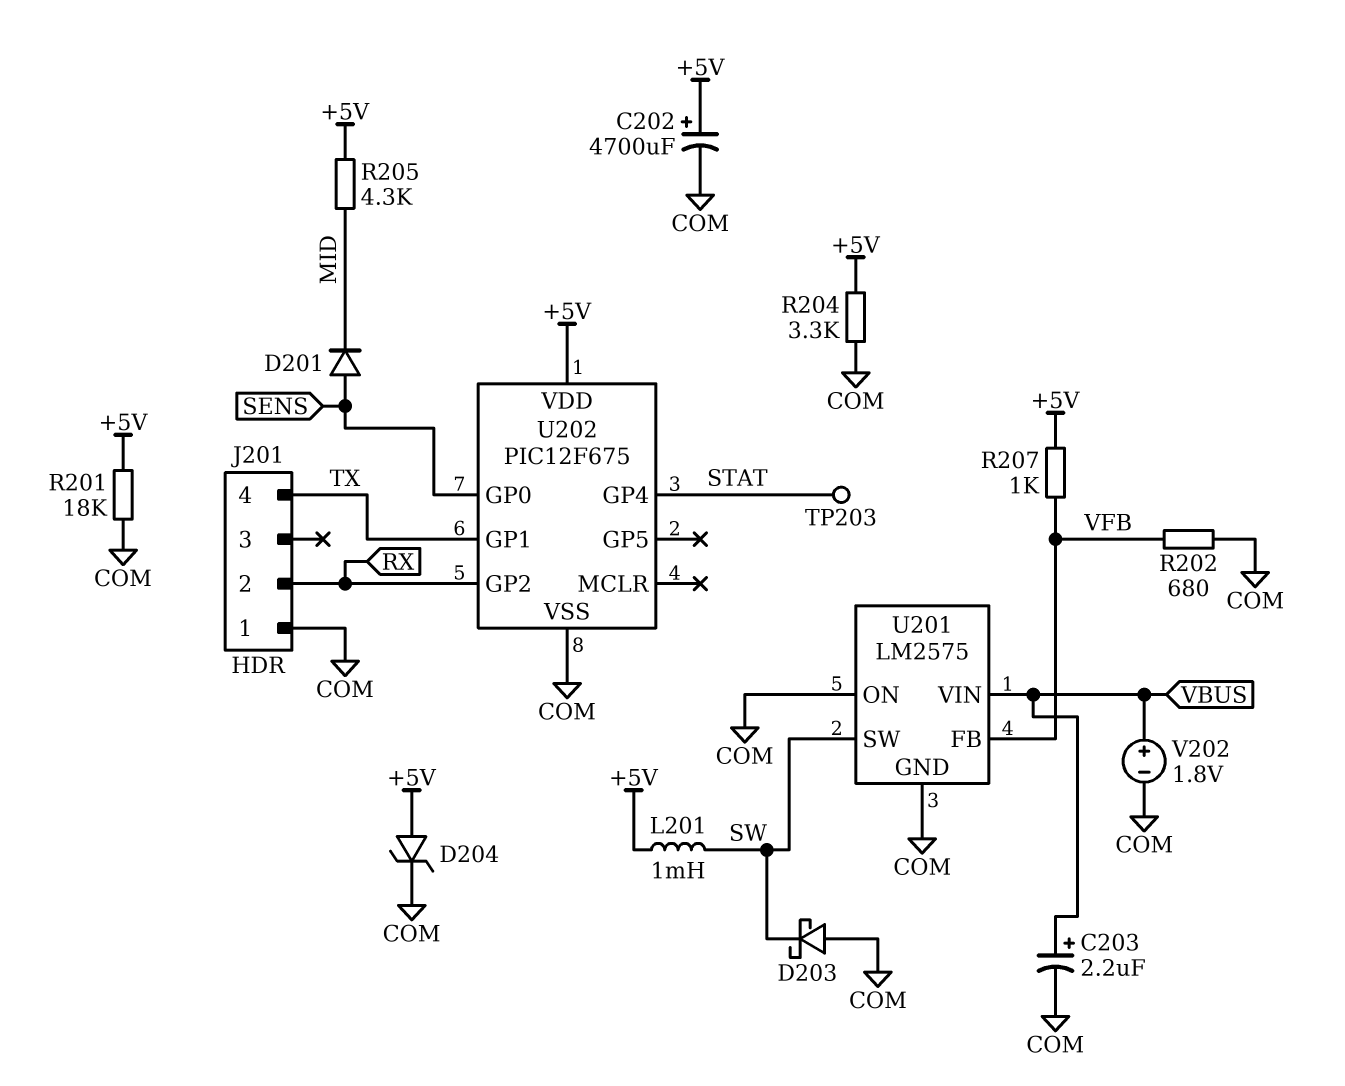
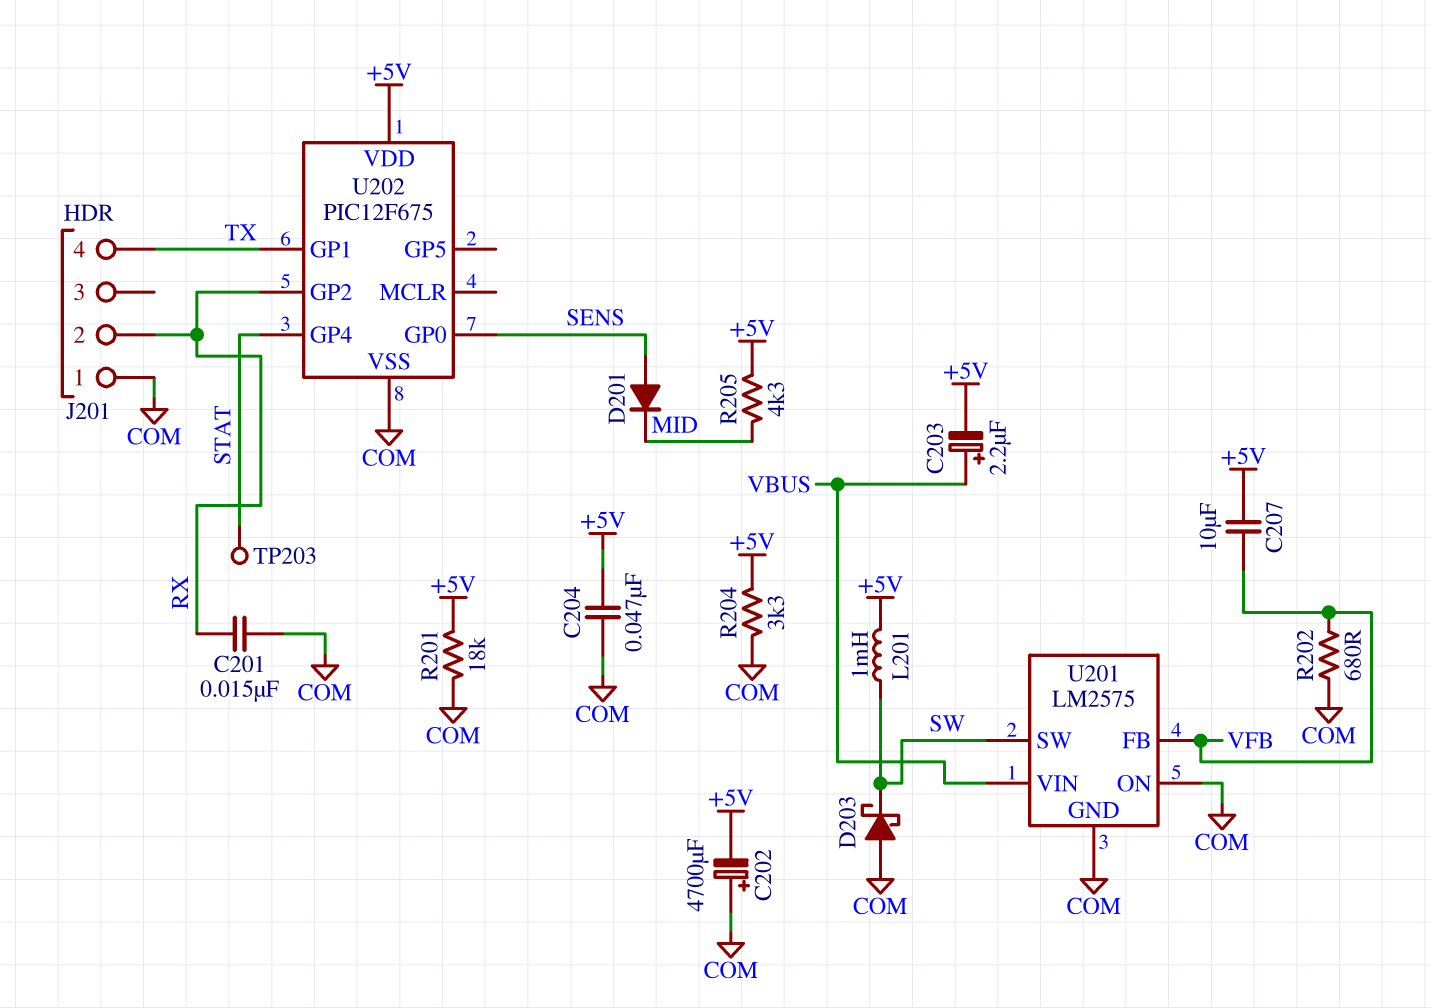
C201: none -> 15nF (COM, RX)
C202: 4700uF (plus +5V, minus COM) -> 4700uF (plus COM, minus +5V)
C203: 2.2uF (plus VBUS, minus COM) -> 2.2uF (plus VBUS, minus +5V)
C204: none -> 47nF (+5V, COM)
C207: none -> 10uF (+5V, VFB)
D204: zener (A +5V, K COM) -> none
R207: 1k (+5V, VFB) -> none
V202: 1.8V (plus VBUS, minus COM) -> none

